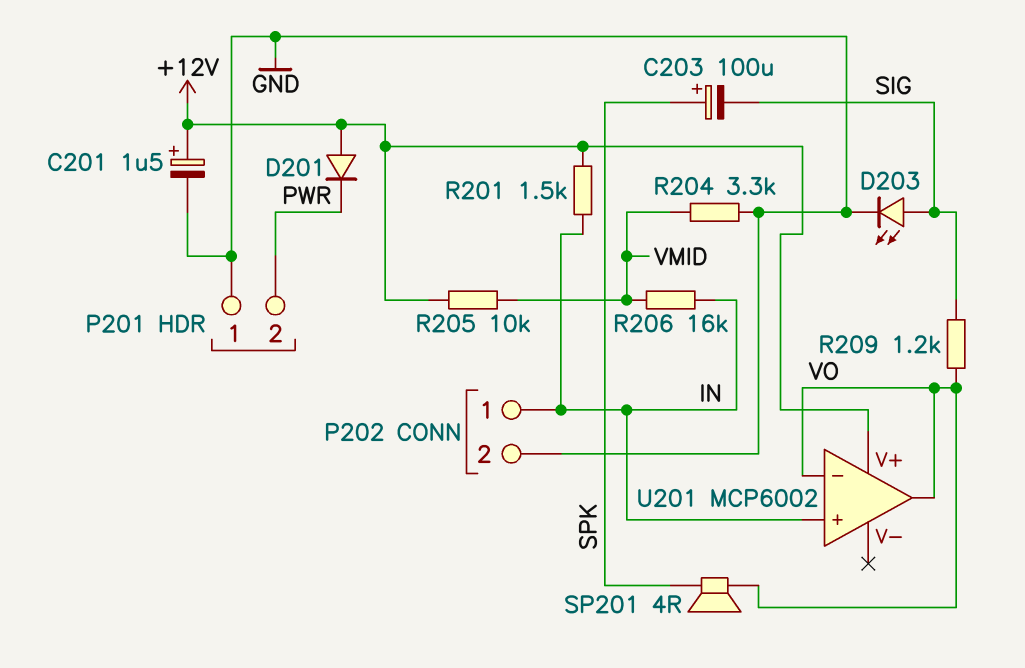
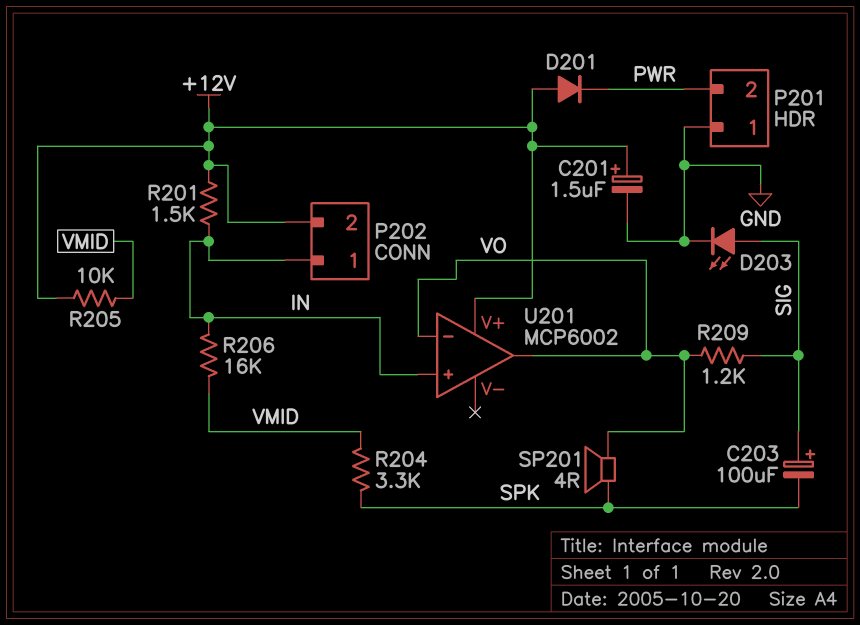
C203: 100uF (plus SPK, minus SIG) -> 100uF (plus SIG, minus SPK)
P202 pin 2: GND -> +12V
R204: 3.3k (GND, VMID) -> 3.3k (SPK, VMID)

